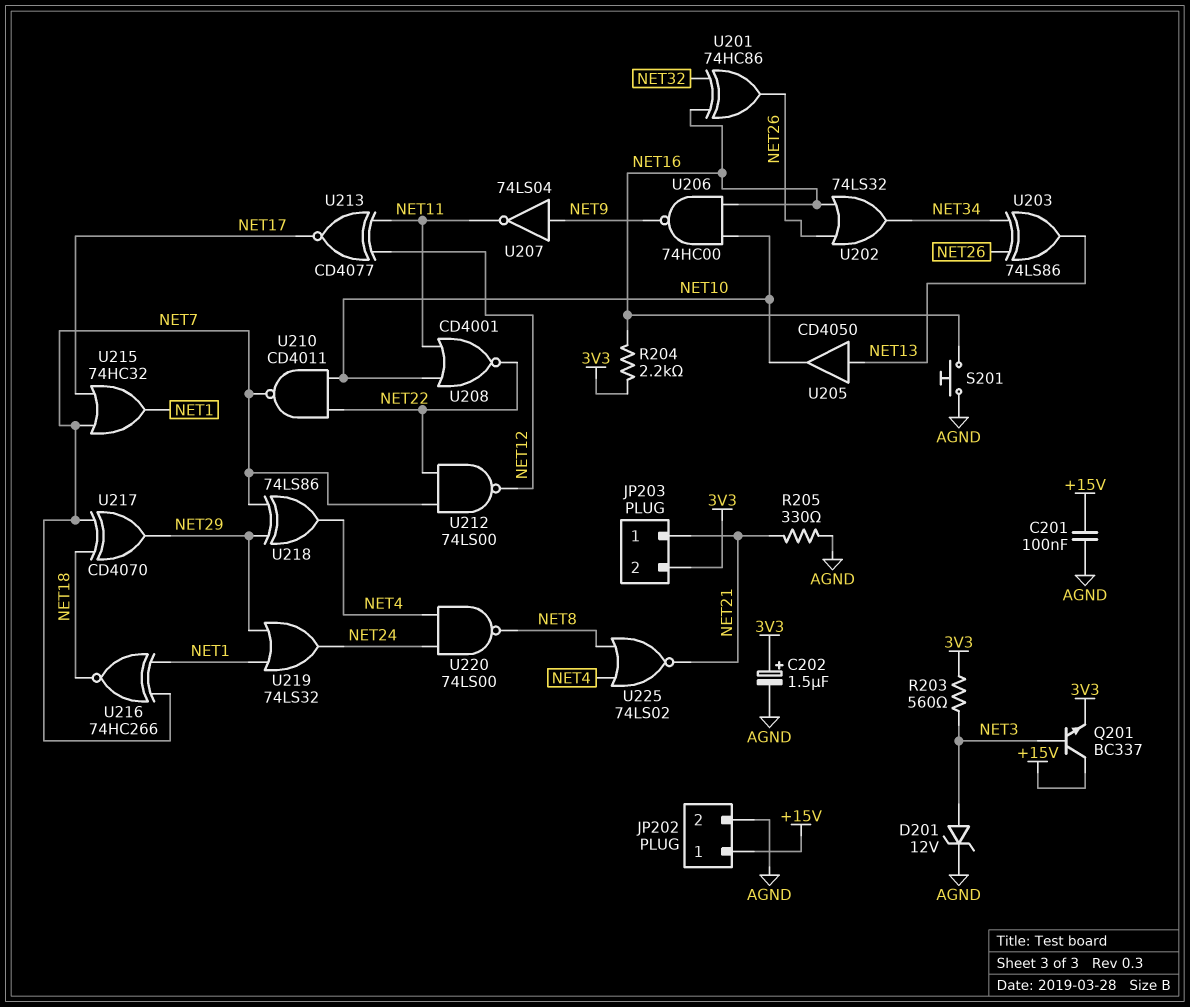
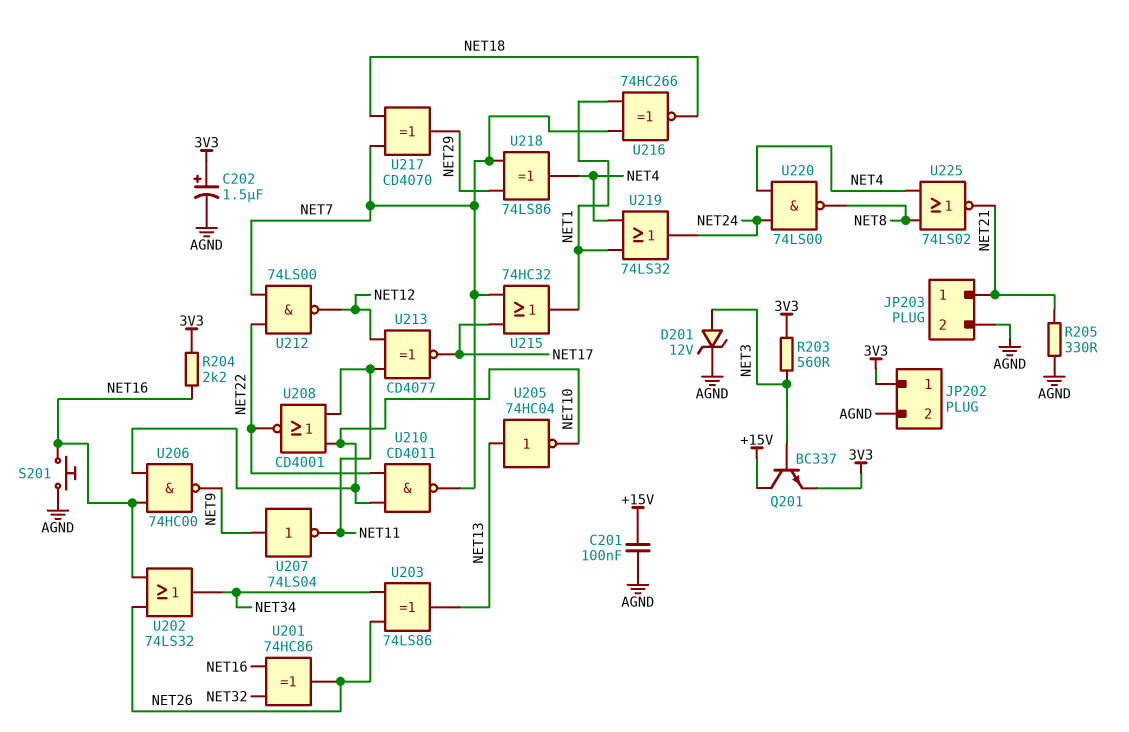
JP202 pin 1: +15V -> 3V3
JP203 pin 2: 3V3 -> AGND
U205: buffer CD4050 (in NET13, out NET10) -> NOT 74HC04 (in NET13, out NET10)
U219: OR 74LS32 (in NET1, in NET29, out NET24) -> OR 74LS32 (in NET1, in NET4, out NET24)

